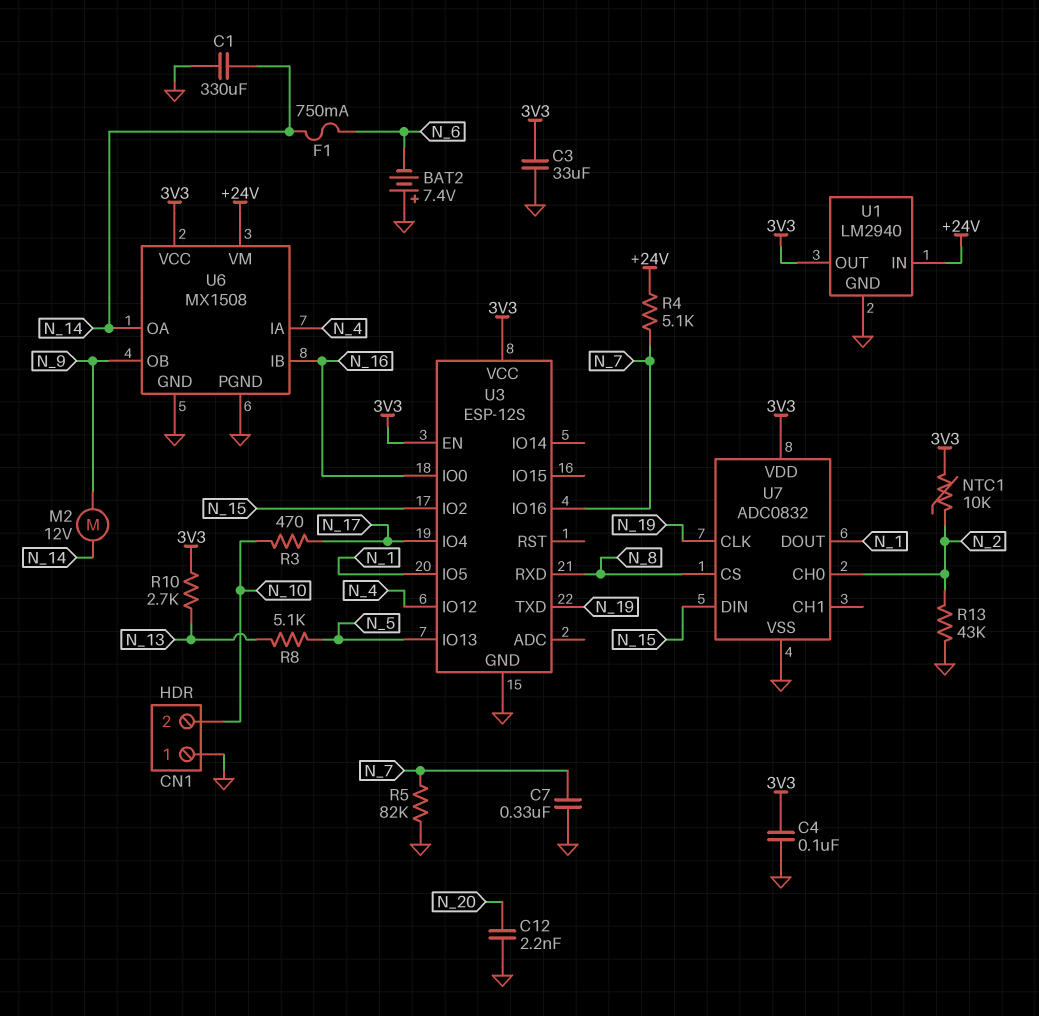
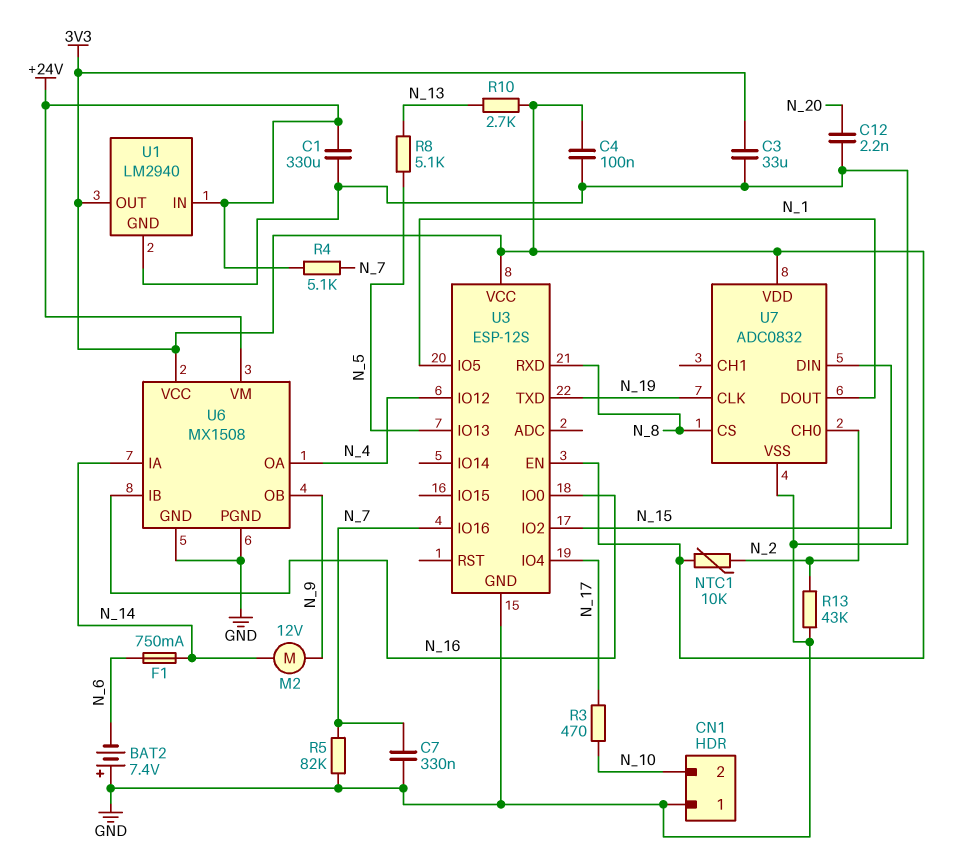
C1: 330uF (GND, N_14) -> 330uF (+24V, GND)
U6 pin IA: N_4 -> N_14
U6 pin OA: N_14 -> N_4

